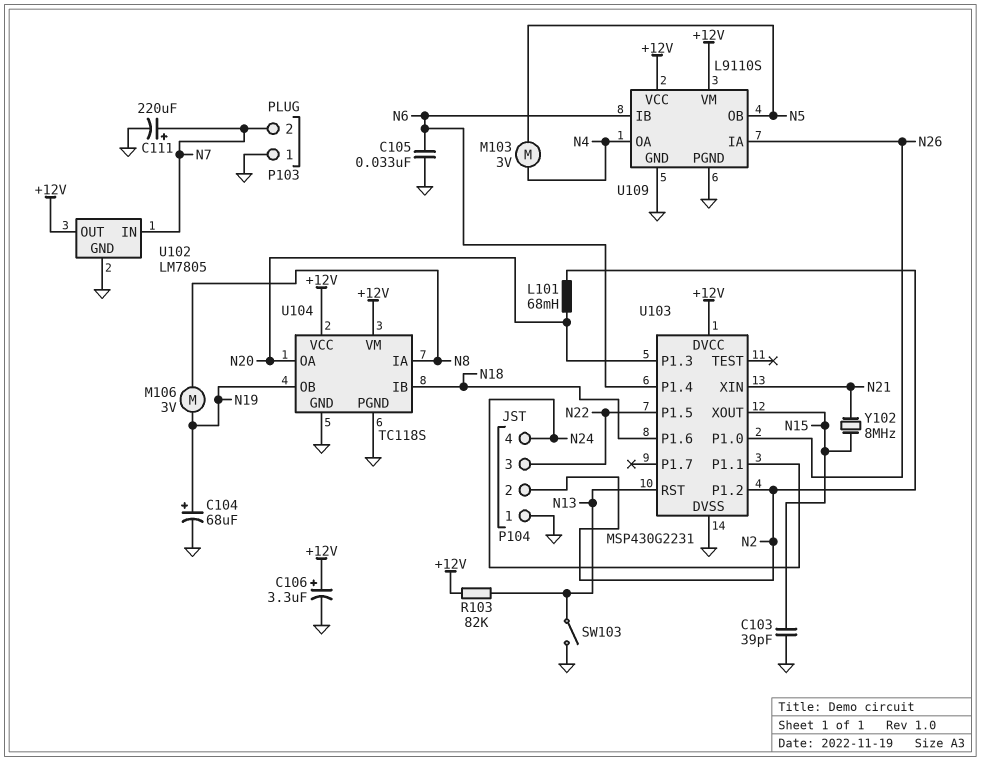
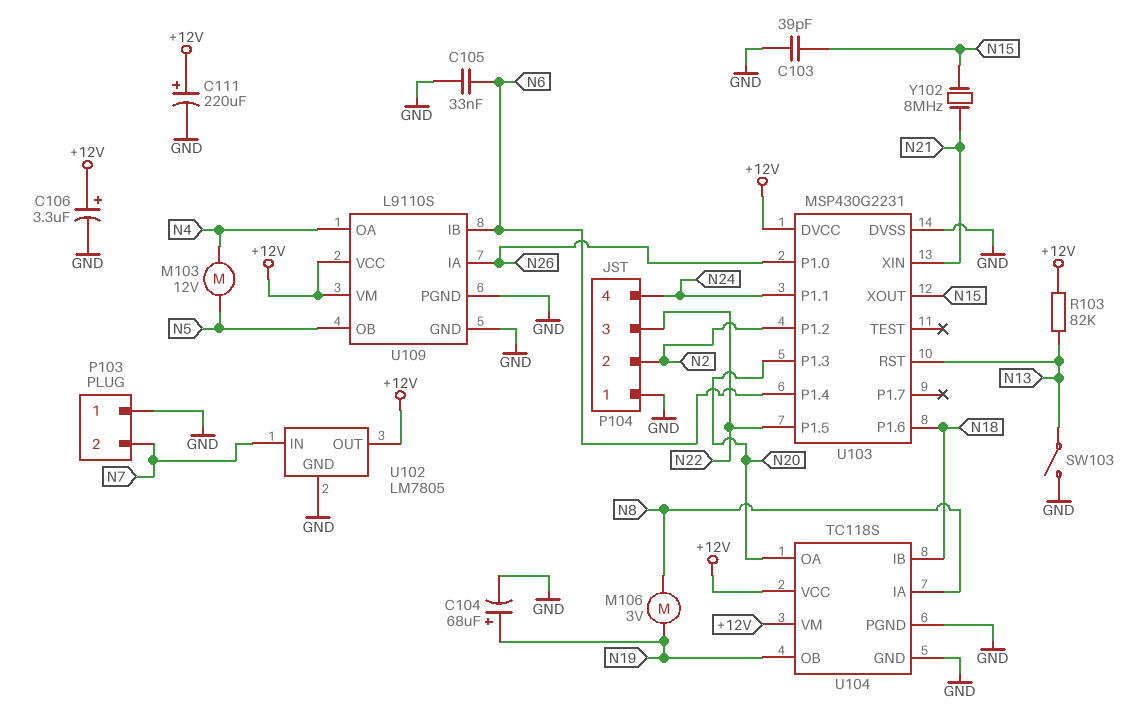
C111: 220uF (plus N7, minus GND) -> 220uF (plus +12V, minus GND)
L101: 68mH (N2, N20) -> none
M103: motor 3V (N4, N5) -> motor 12V (N4, N5)

